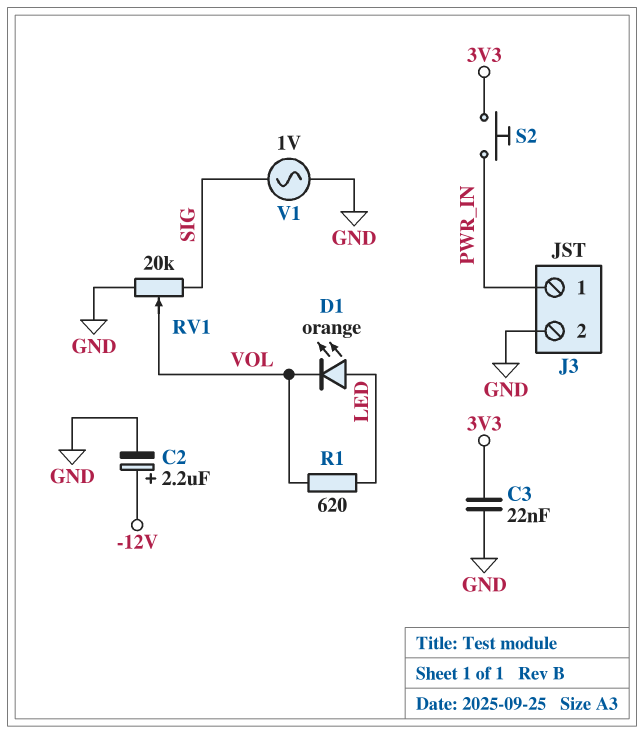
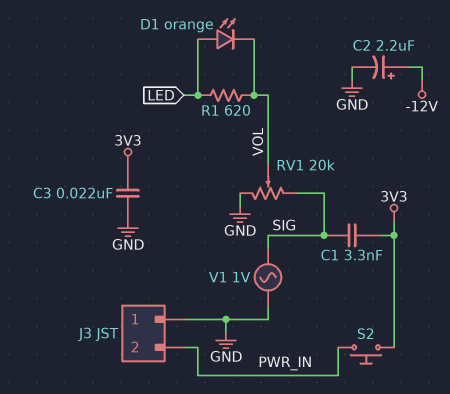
C1: none -> 3.3nF (3V3, SIG)
J3 pin 1: PWR_IN -> GND
J3 pin 2: GND -> PWR_IN

